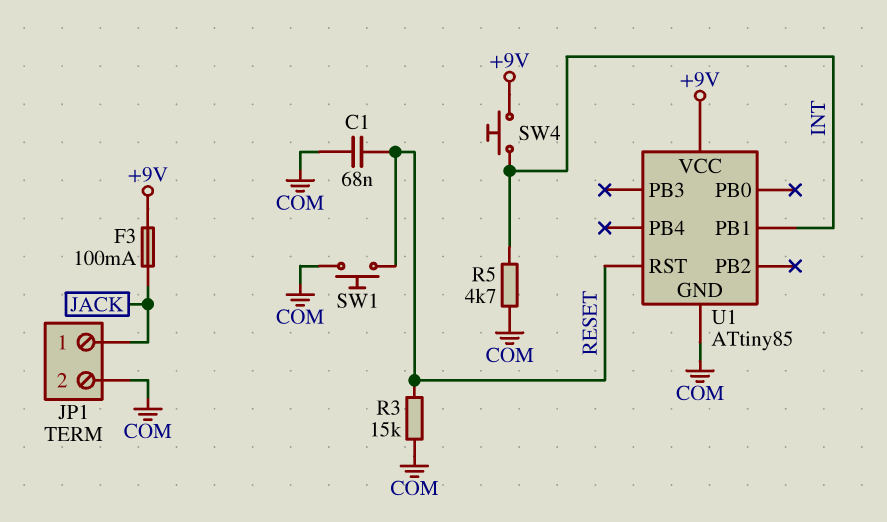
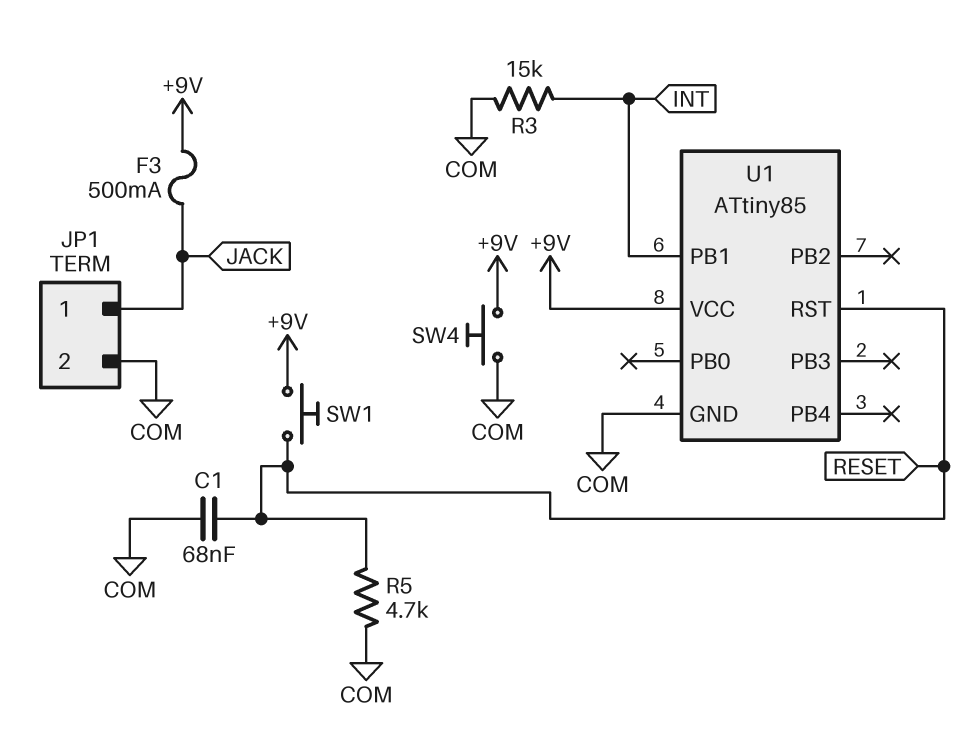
F3: 100mA (+9V, JACK) -> 500mA (+9V, JACK)
R3: 15k (COM, RESET) -> 15k (COM, INT)
R5: 4.7k (COM, INT) -> 4.7k (COM, RESET)
SW1: button (COM, RESET) -> button (+9V, RESET)
SW4: button (+9V, INT) -> button (+9V, COM)

